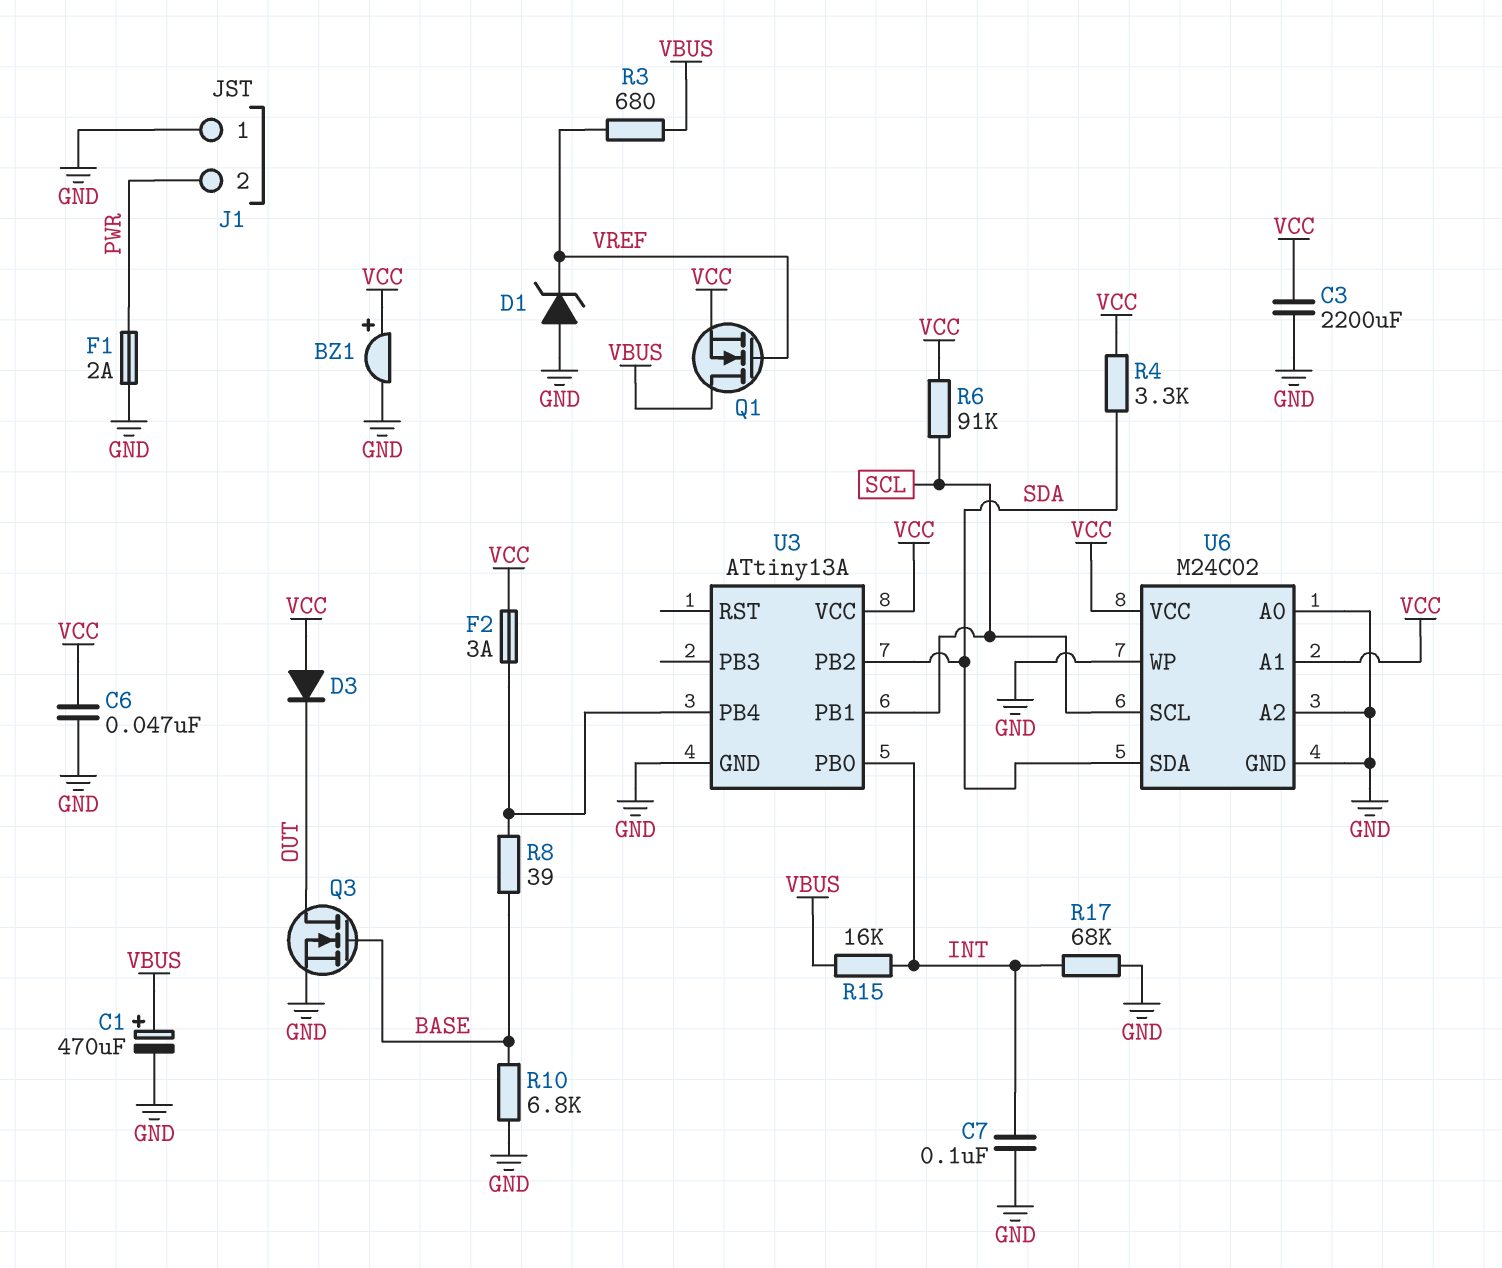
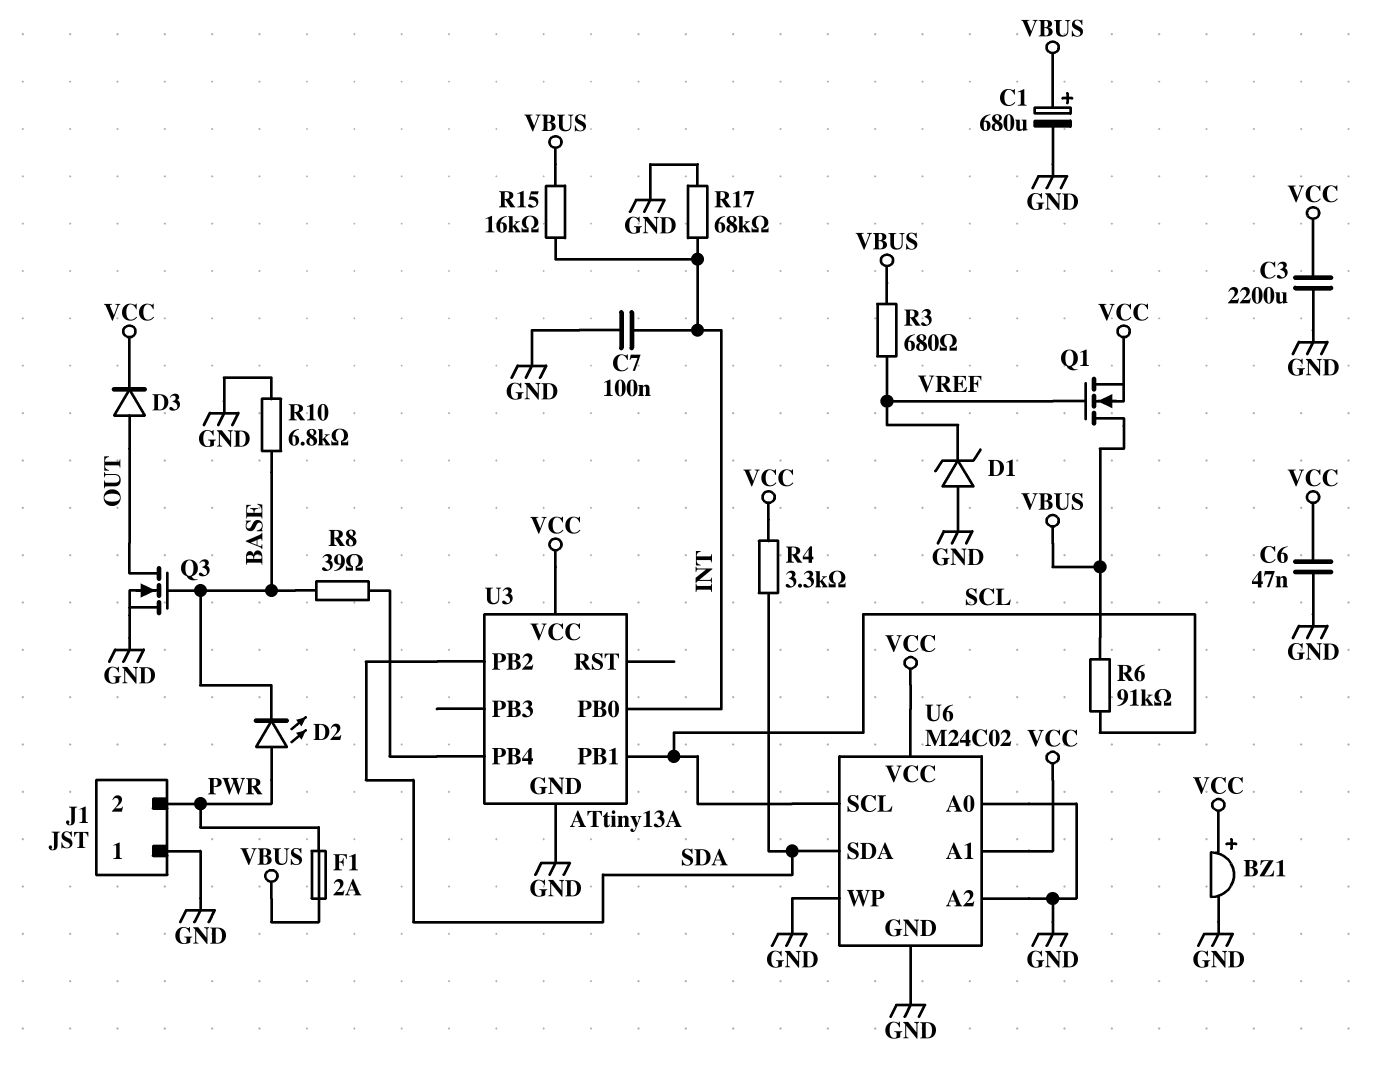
C1: 470uF (plus VBUS, minus GND) -> 680uF (plus VBUS, minus GND)
D2: none -> LED (A PWR, K BASE)
D3: diode (A VCC, K OUT) -> diode (A OUT, K VCC)
F1: 2A (GND, PWR) -> 2A (PWR, VBUS)
F2: 3A (U3/PB4, VCC) -> none
R6: 91k (SCL, VCC) -> 91k (SCL, VBUS)

